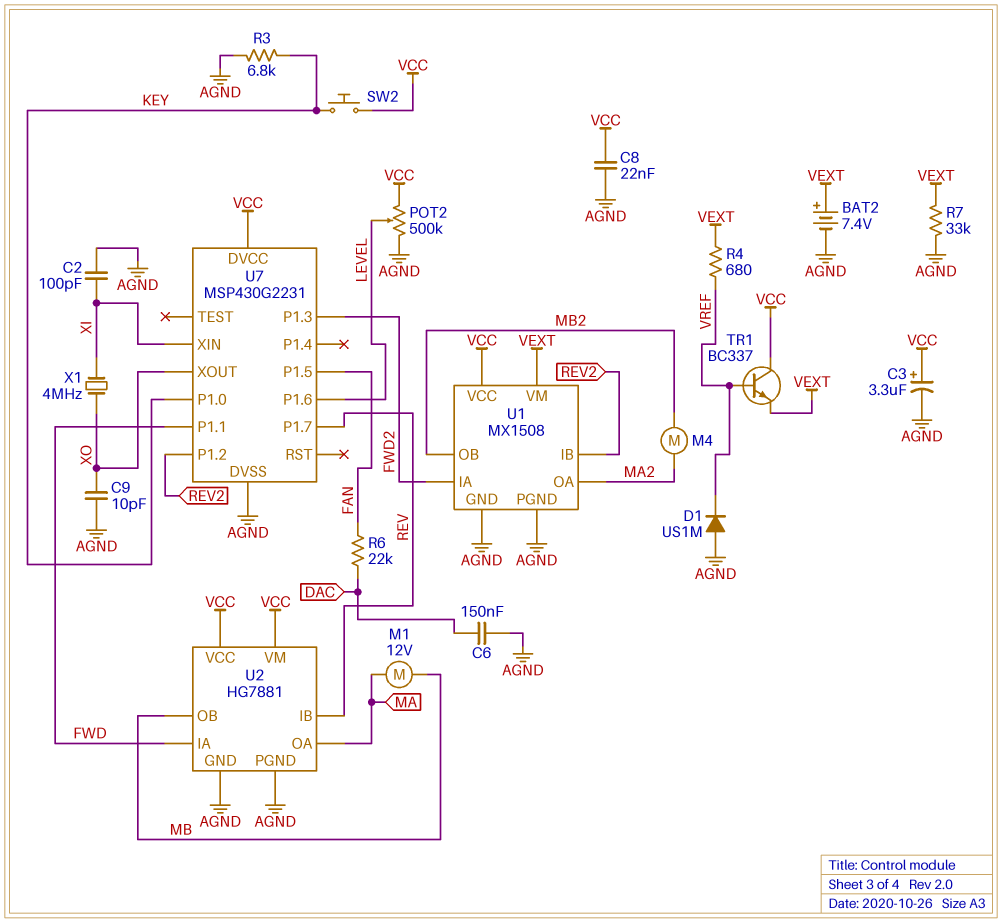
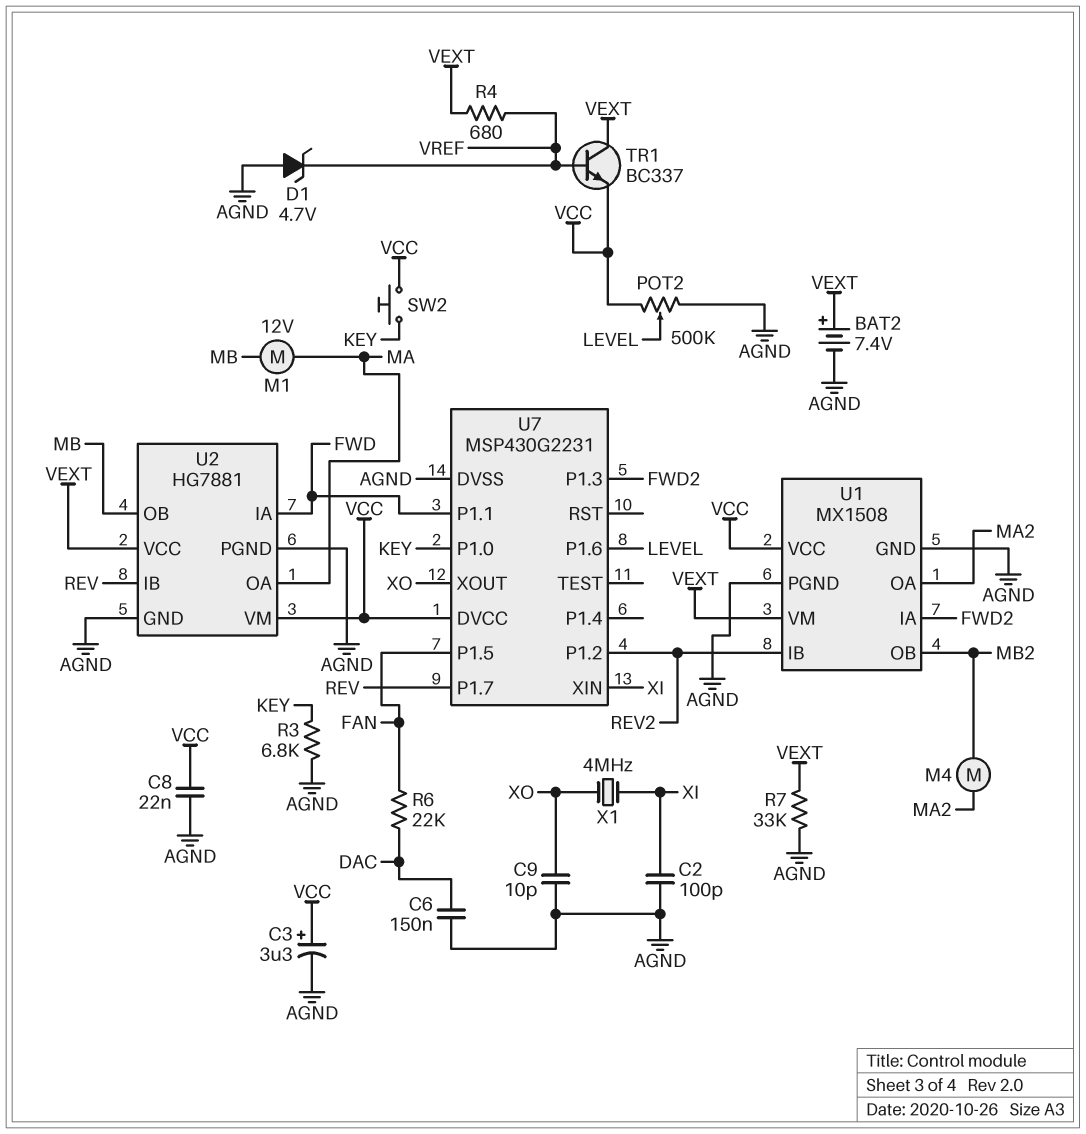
D1: diode US1M (A AGND, K VREF) -> zener 4.7V (A AGND, K VREF)
TR1: NPN BC337 (B VREF, C VCC, E VEXT) -> NPN BC337 (B VREF, C VEXT, E VCC)
U2 pin VCC: VCC -> VEXT

